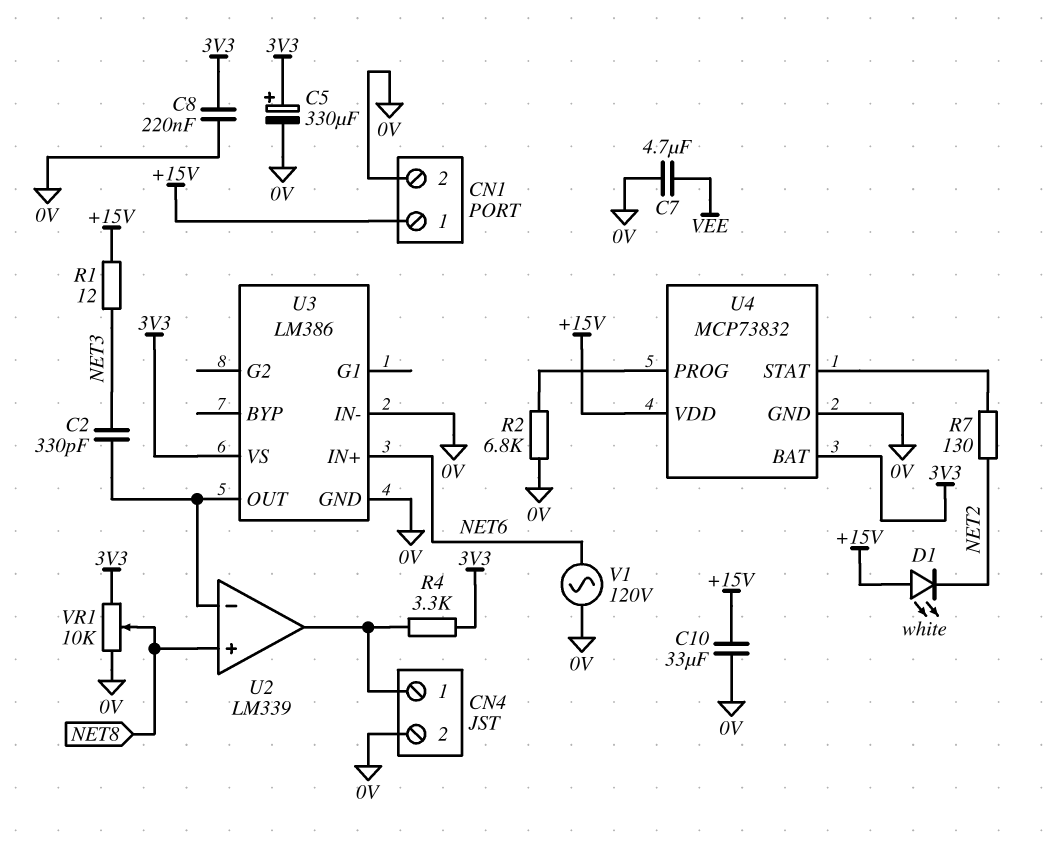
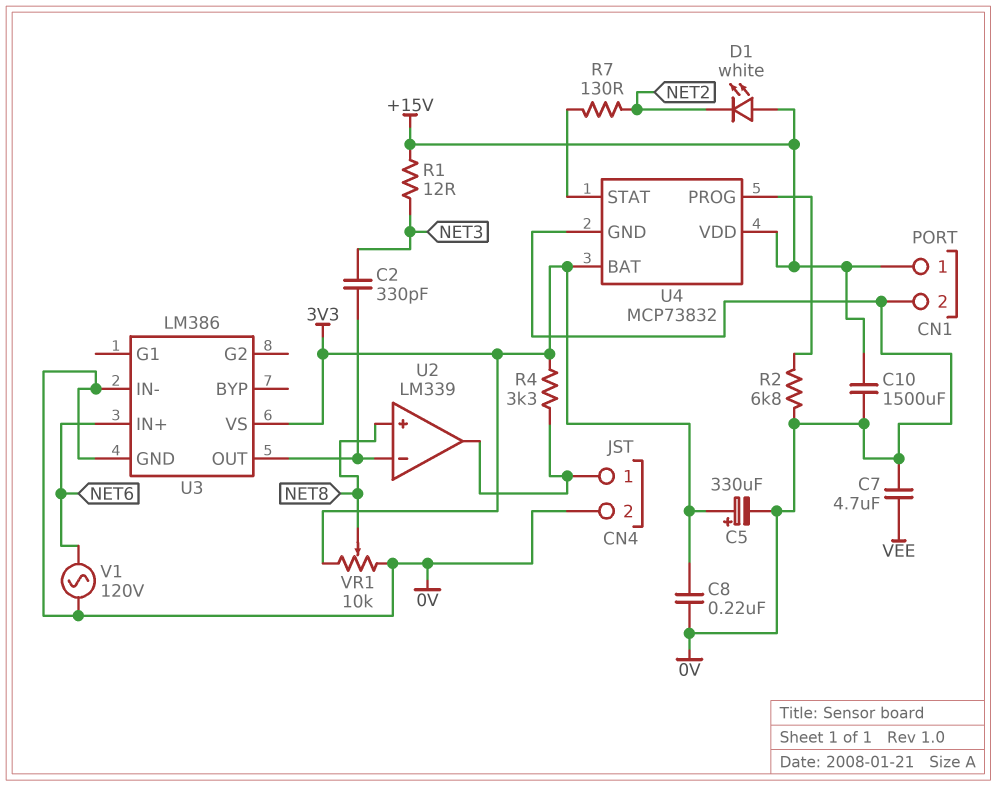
C10: 33uF (+15V, 0V) -> 1500uF (+15V, 0V)

